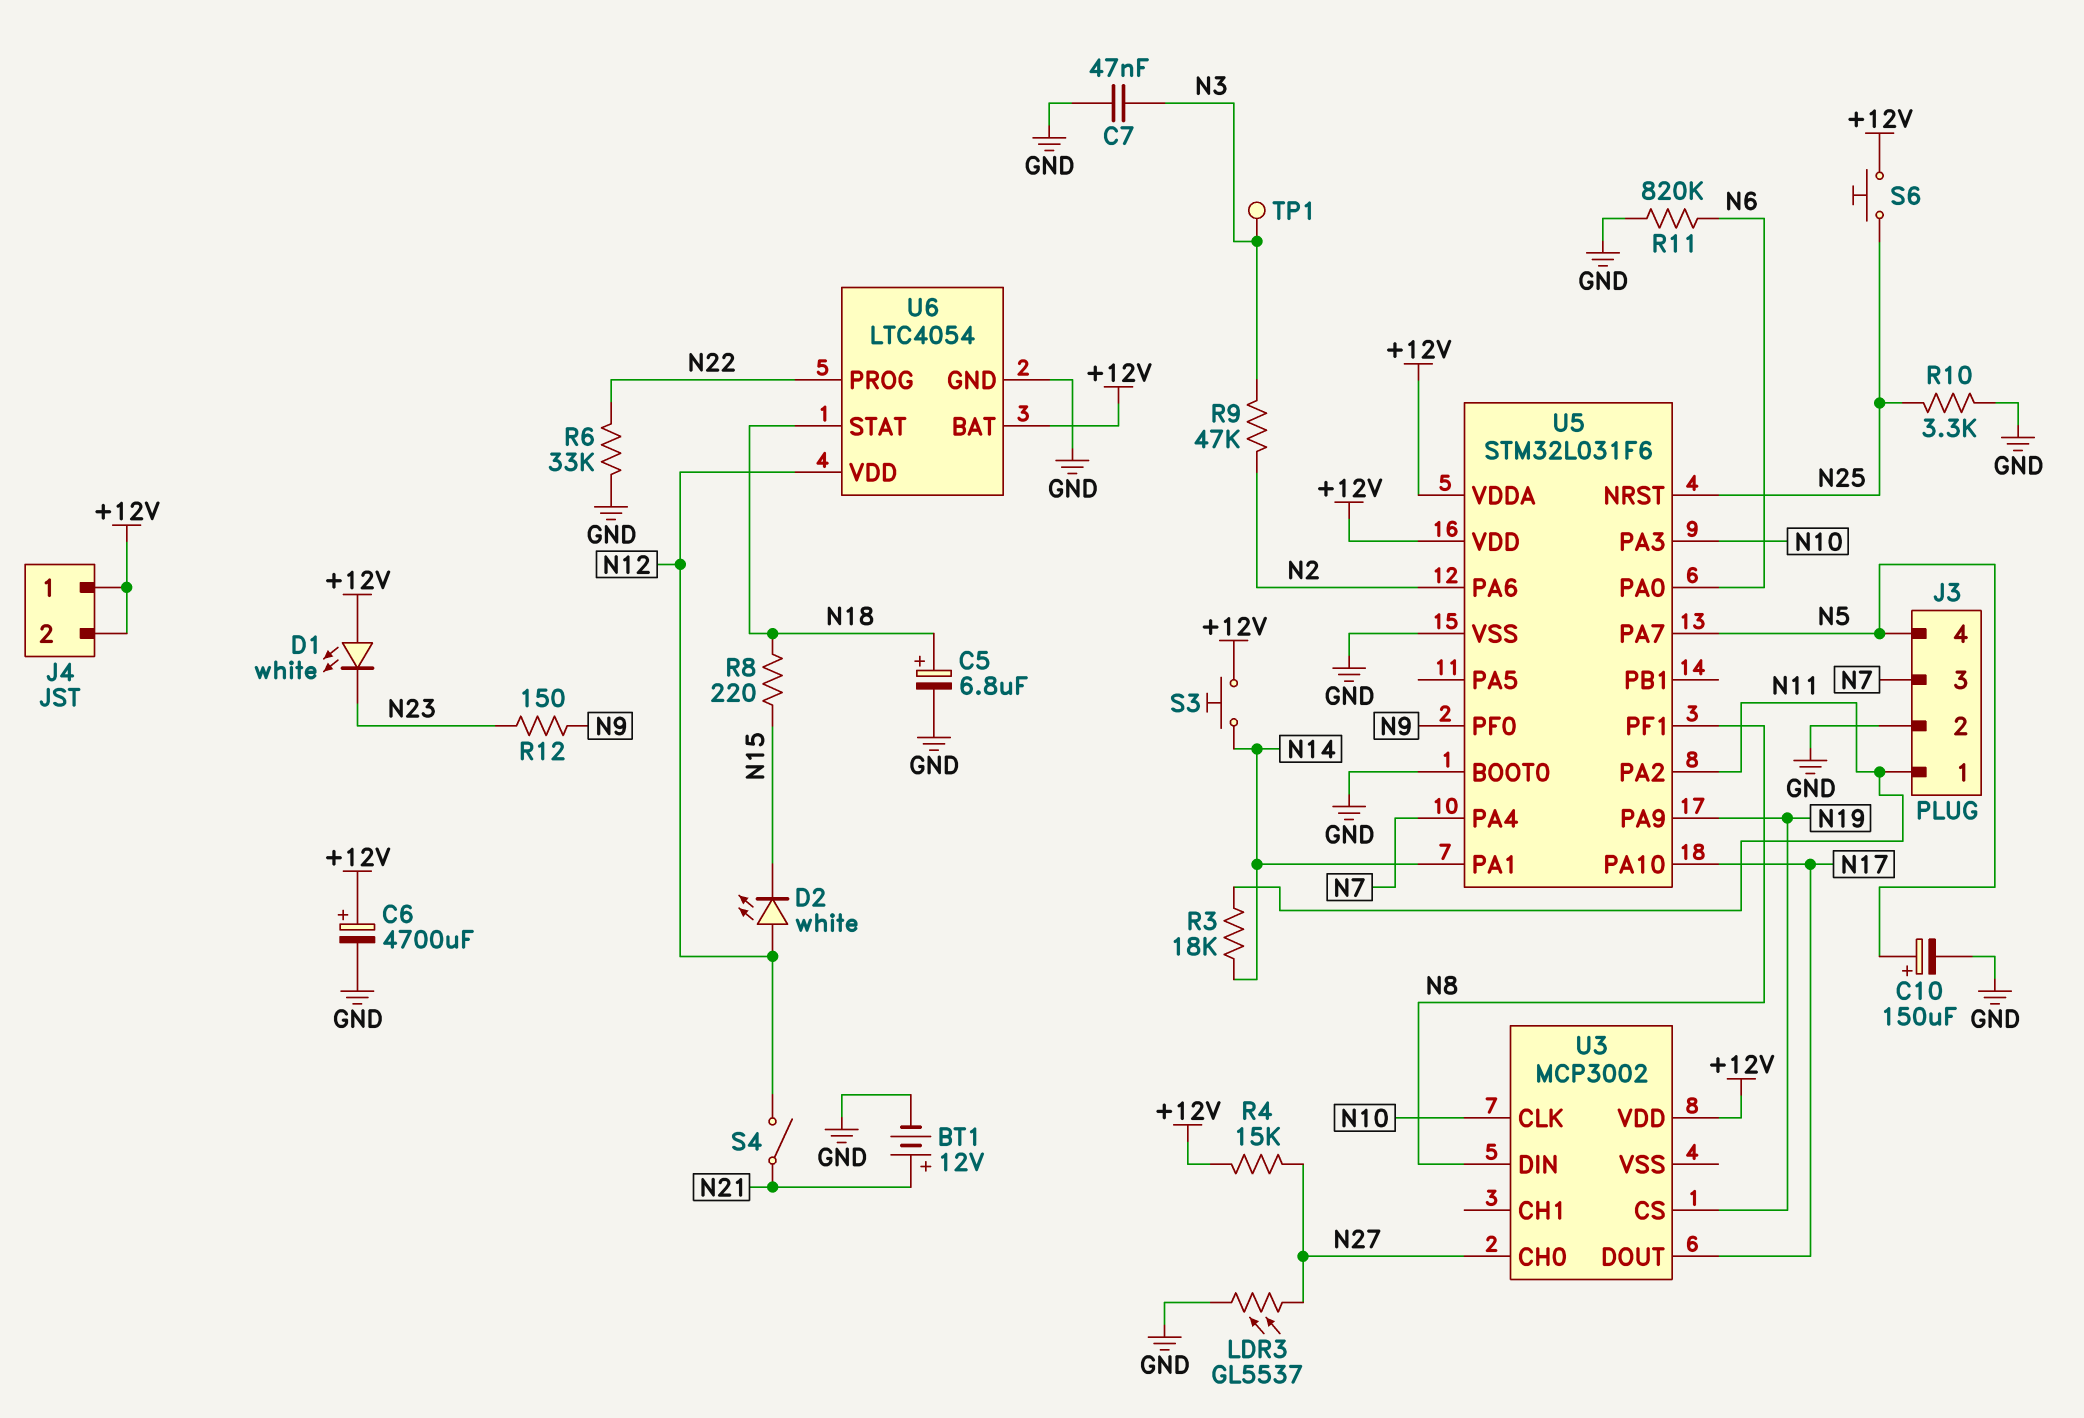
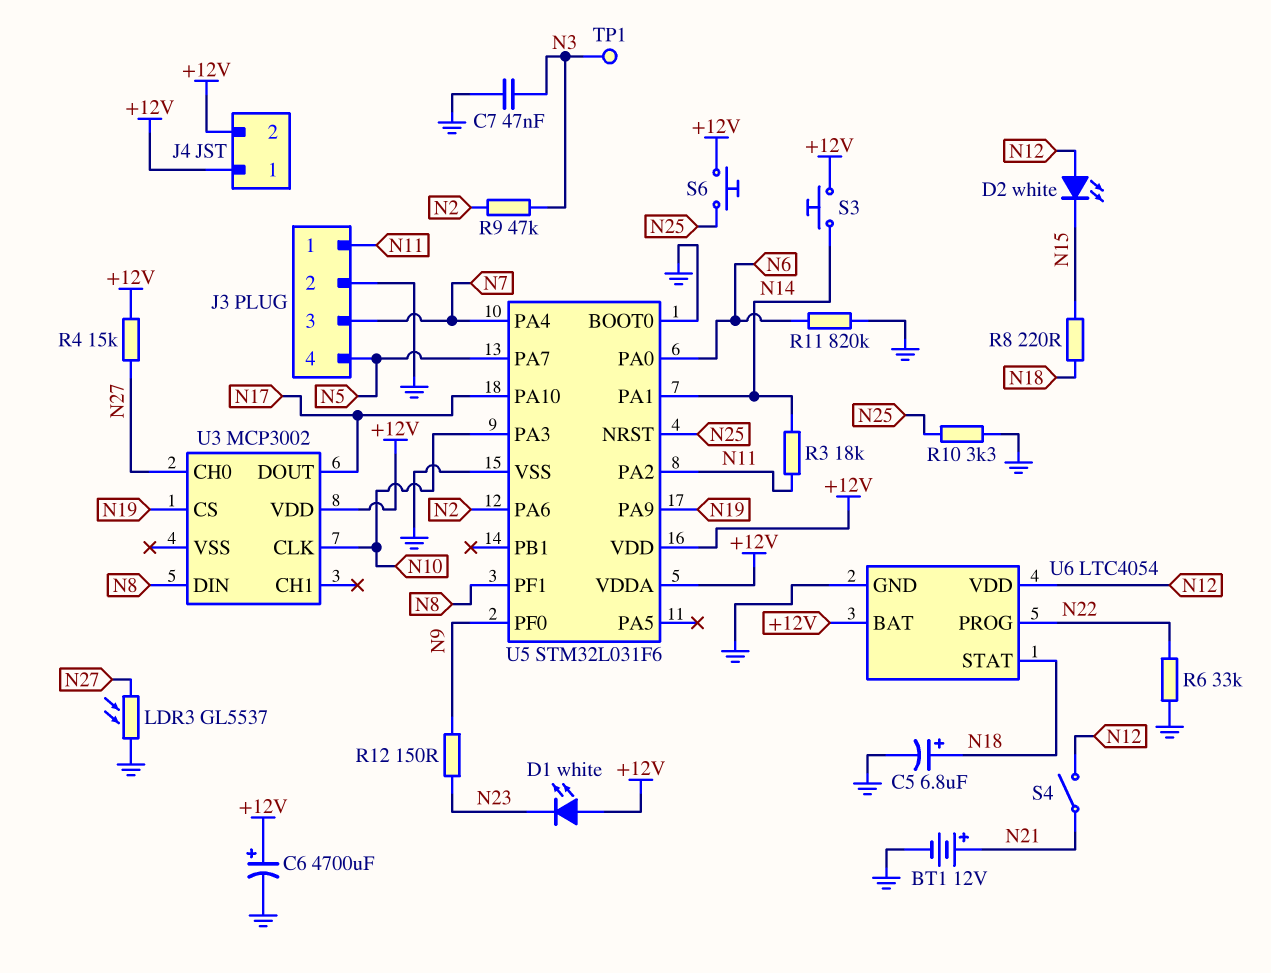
C10: 150uF (plus N5, minus GND) -> none

